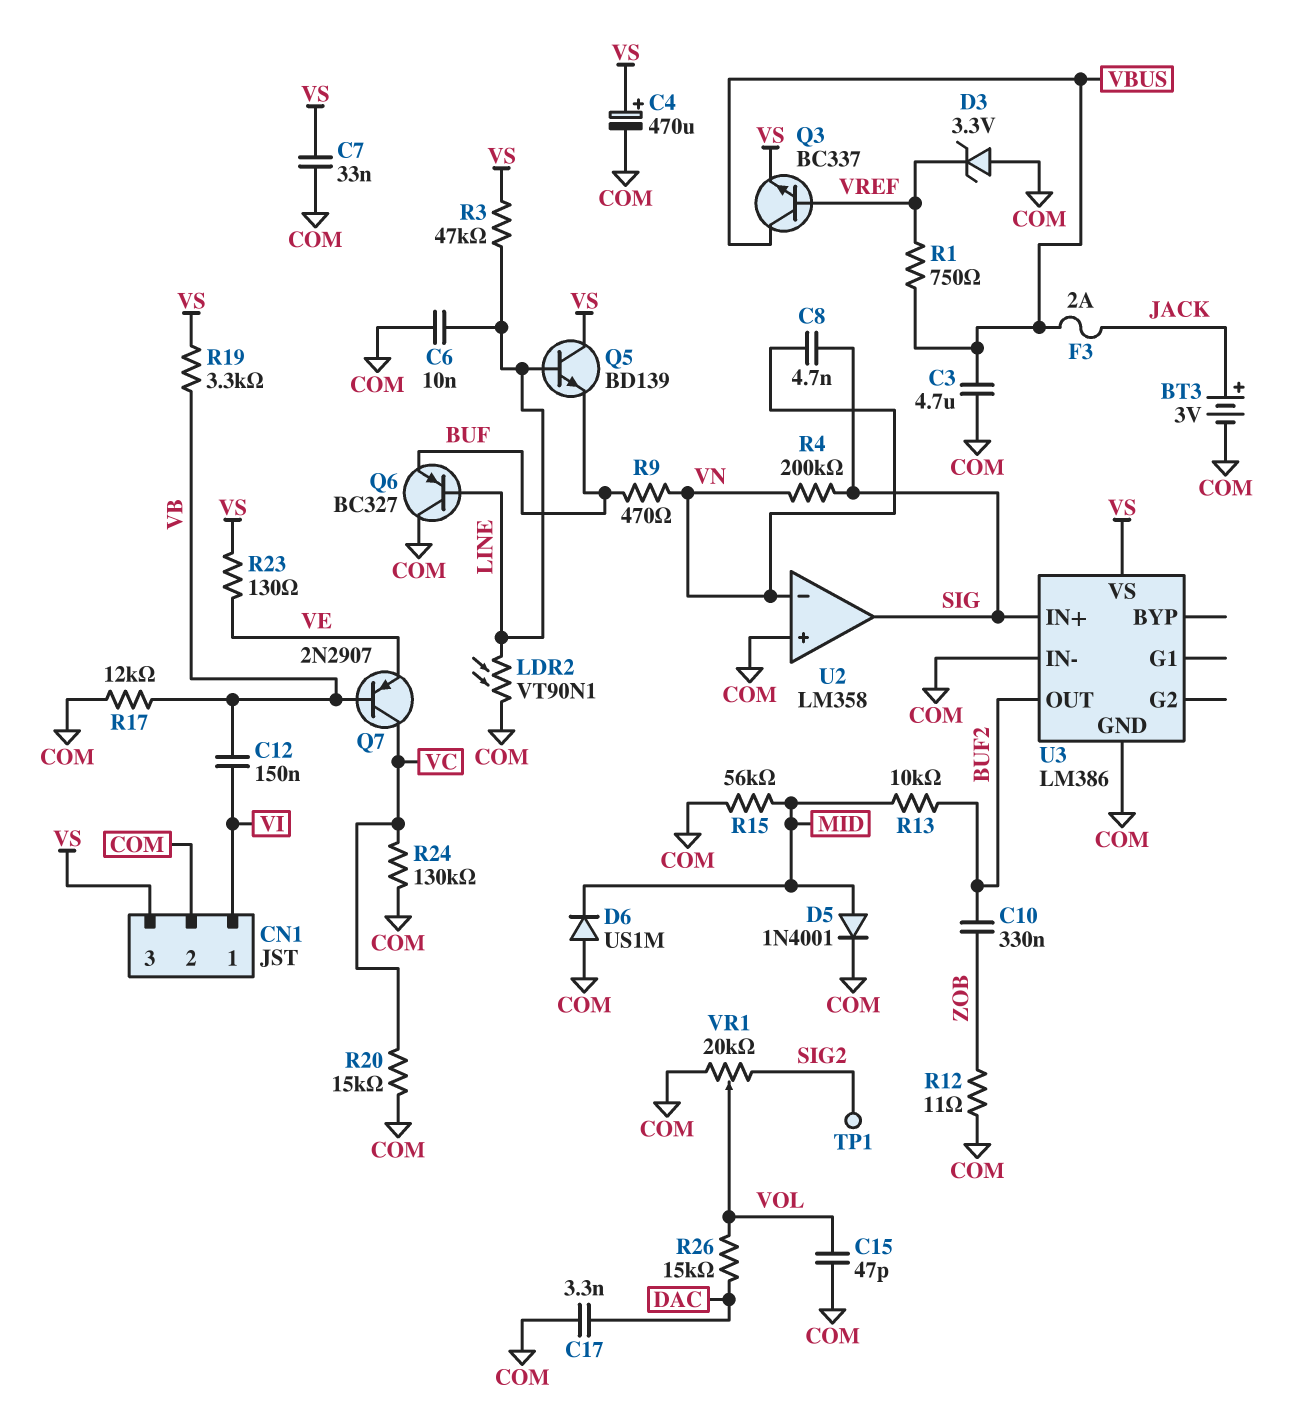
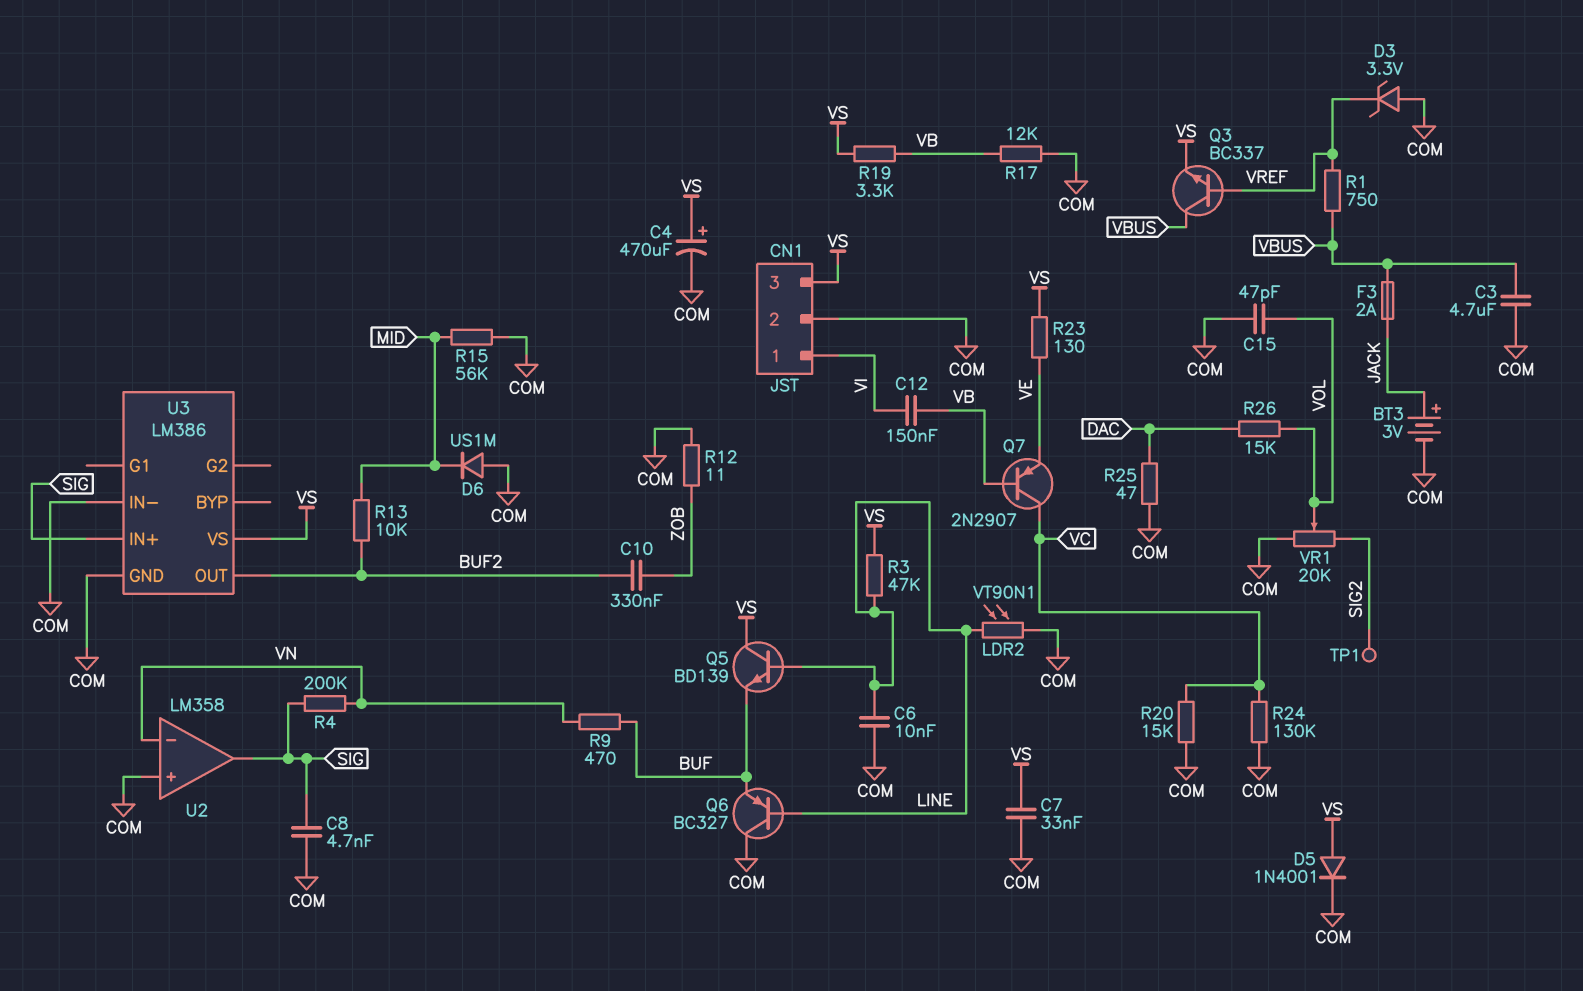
C8: 4.7nF (SIG, VN) -> 4.7nF (COM, SIG)
C17: 3.3nF (COM, DAC) -> none
D5: diode 1N4001 (A MID, K COM) -> diode 1N4001 (A VS, K COM)
R25: none -> 47 (COM, DAC)

